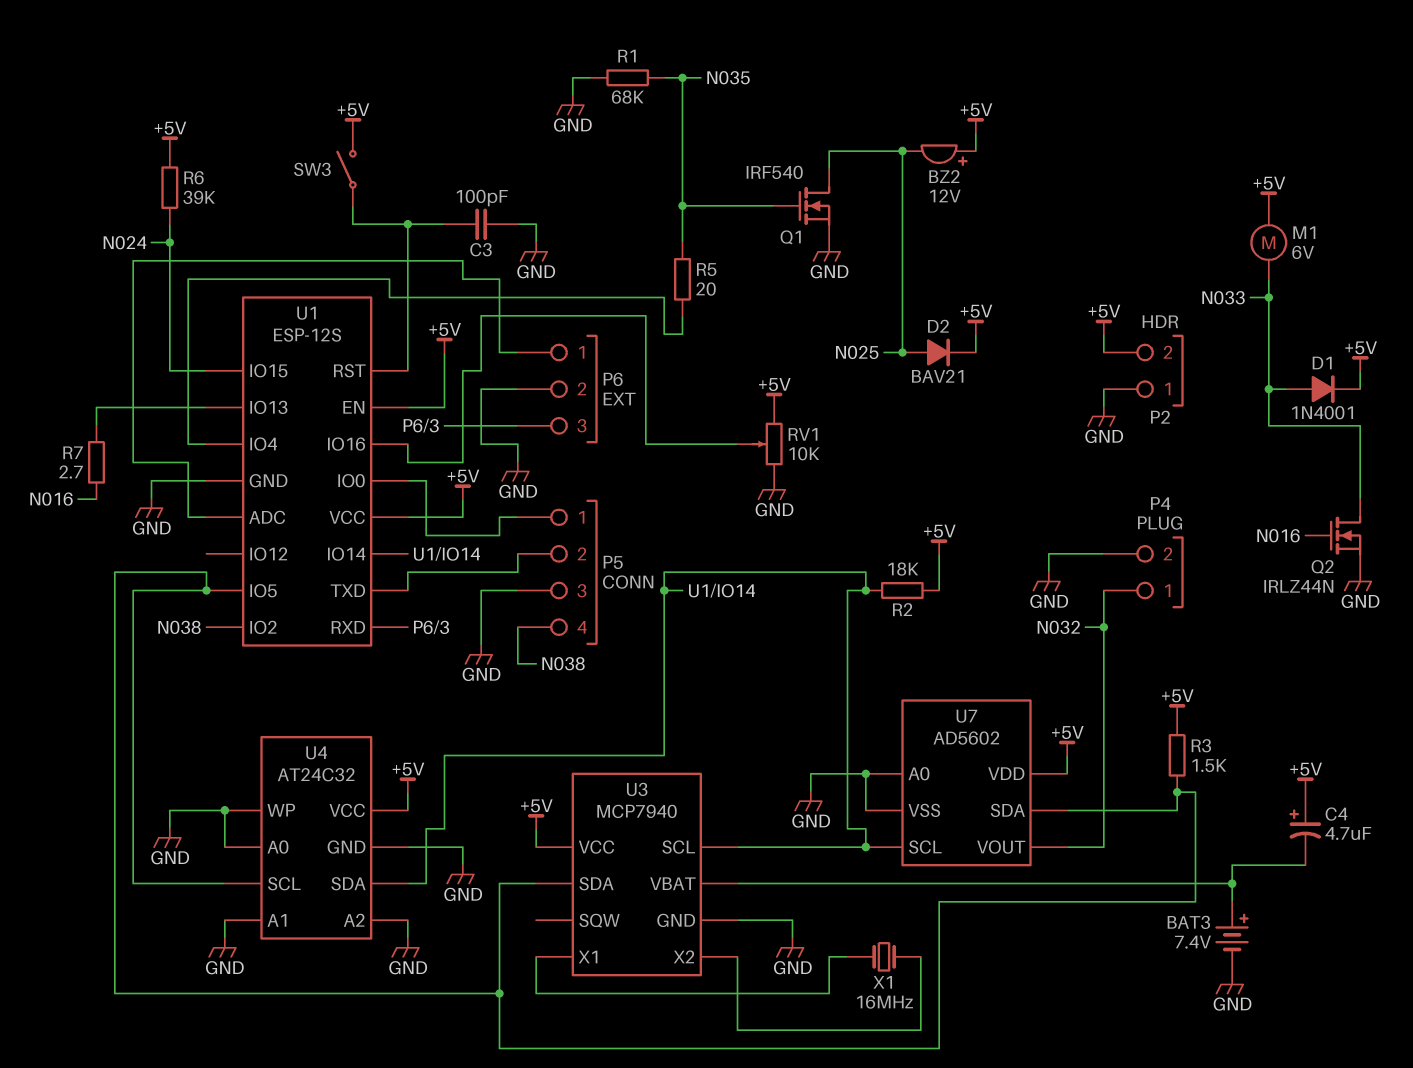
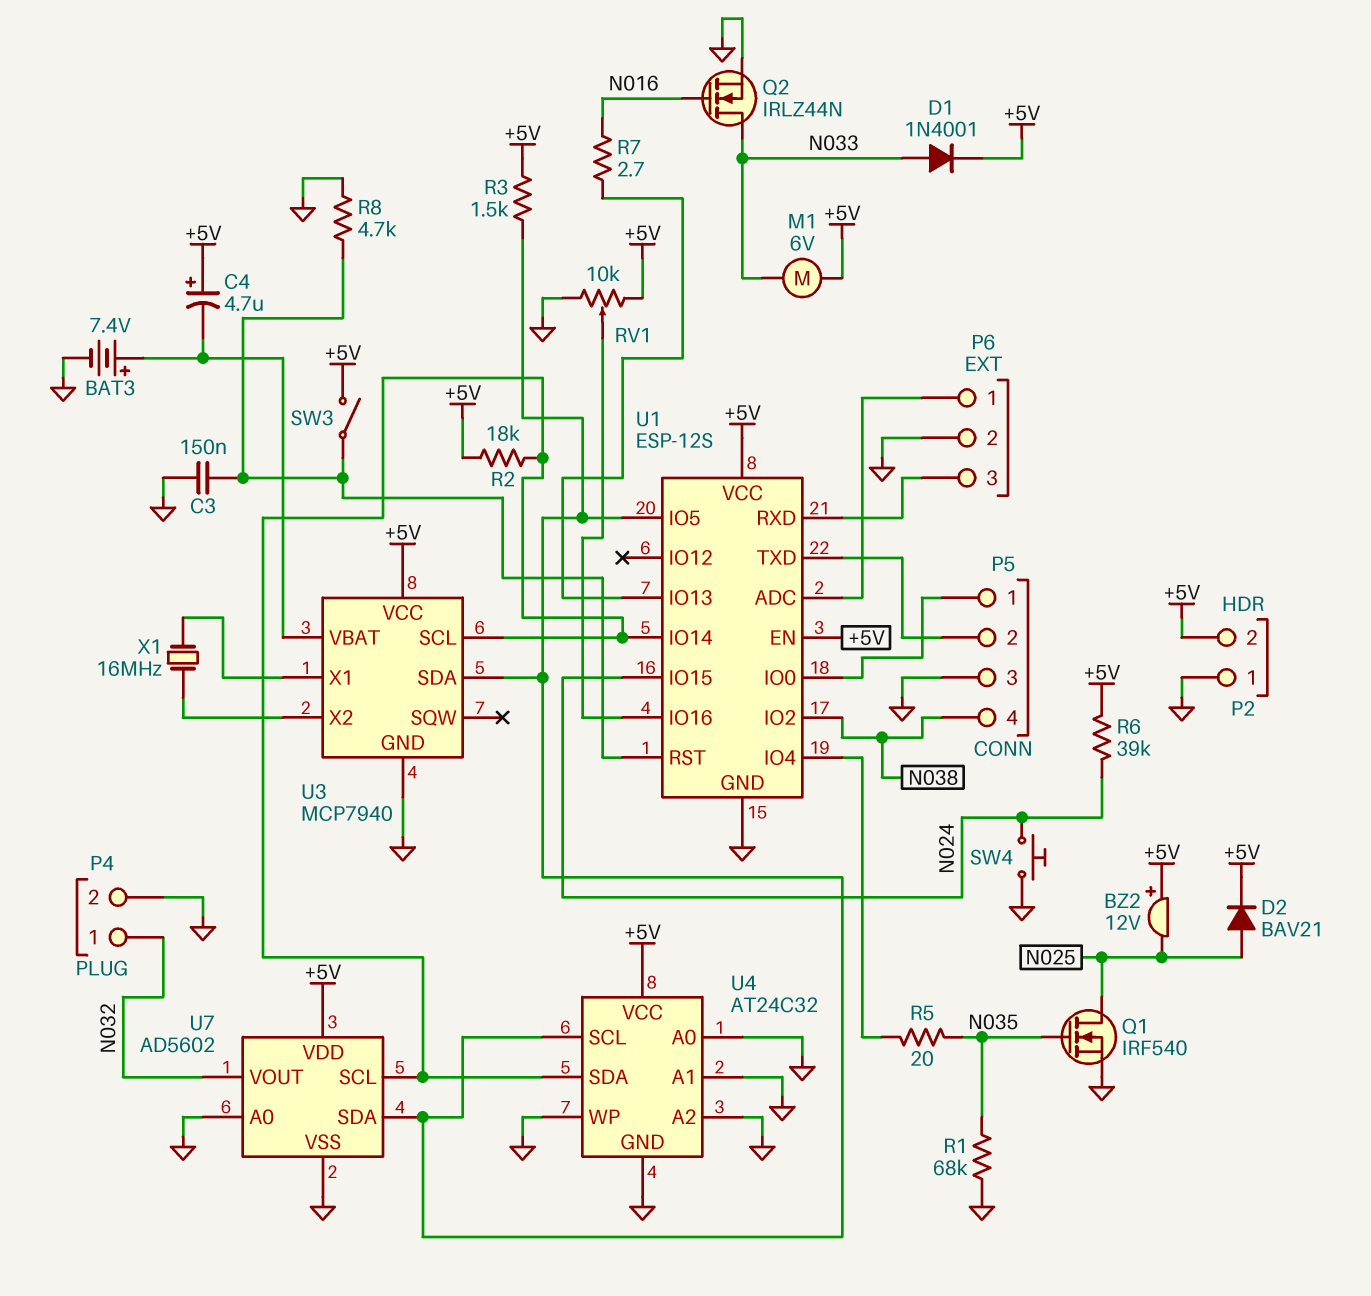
C3: 100pF (GND, U1/RST) -> 150nF (GND, U1/RST)
R8: none -> 4.7k (GND, U1/RST)
SW4: none -> button (GND, N024)

